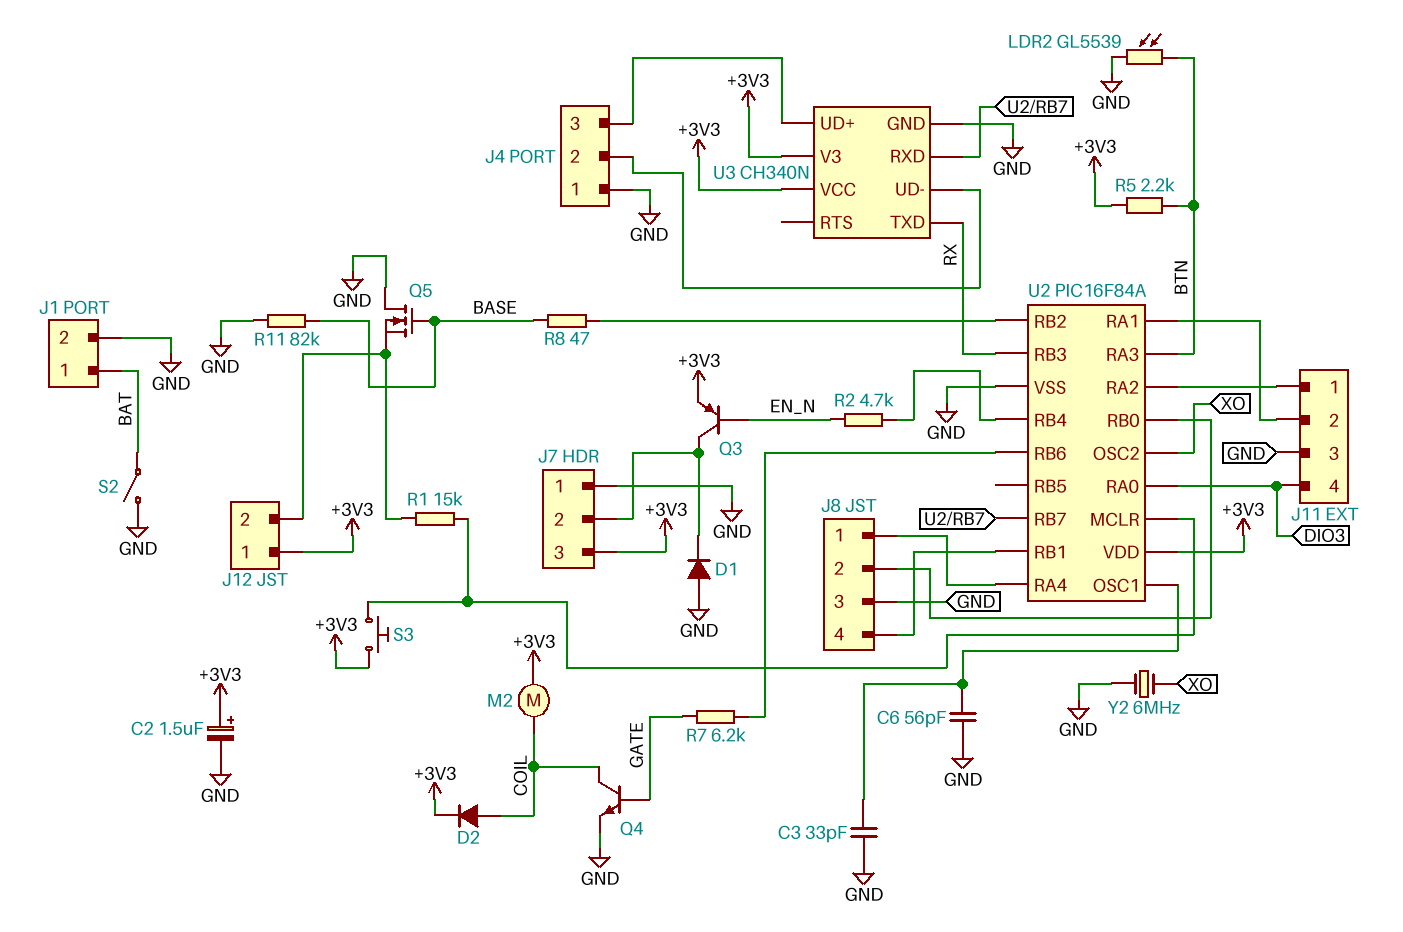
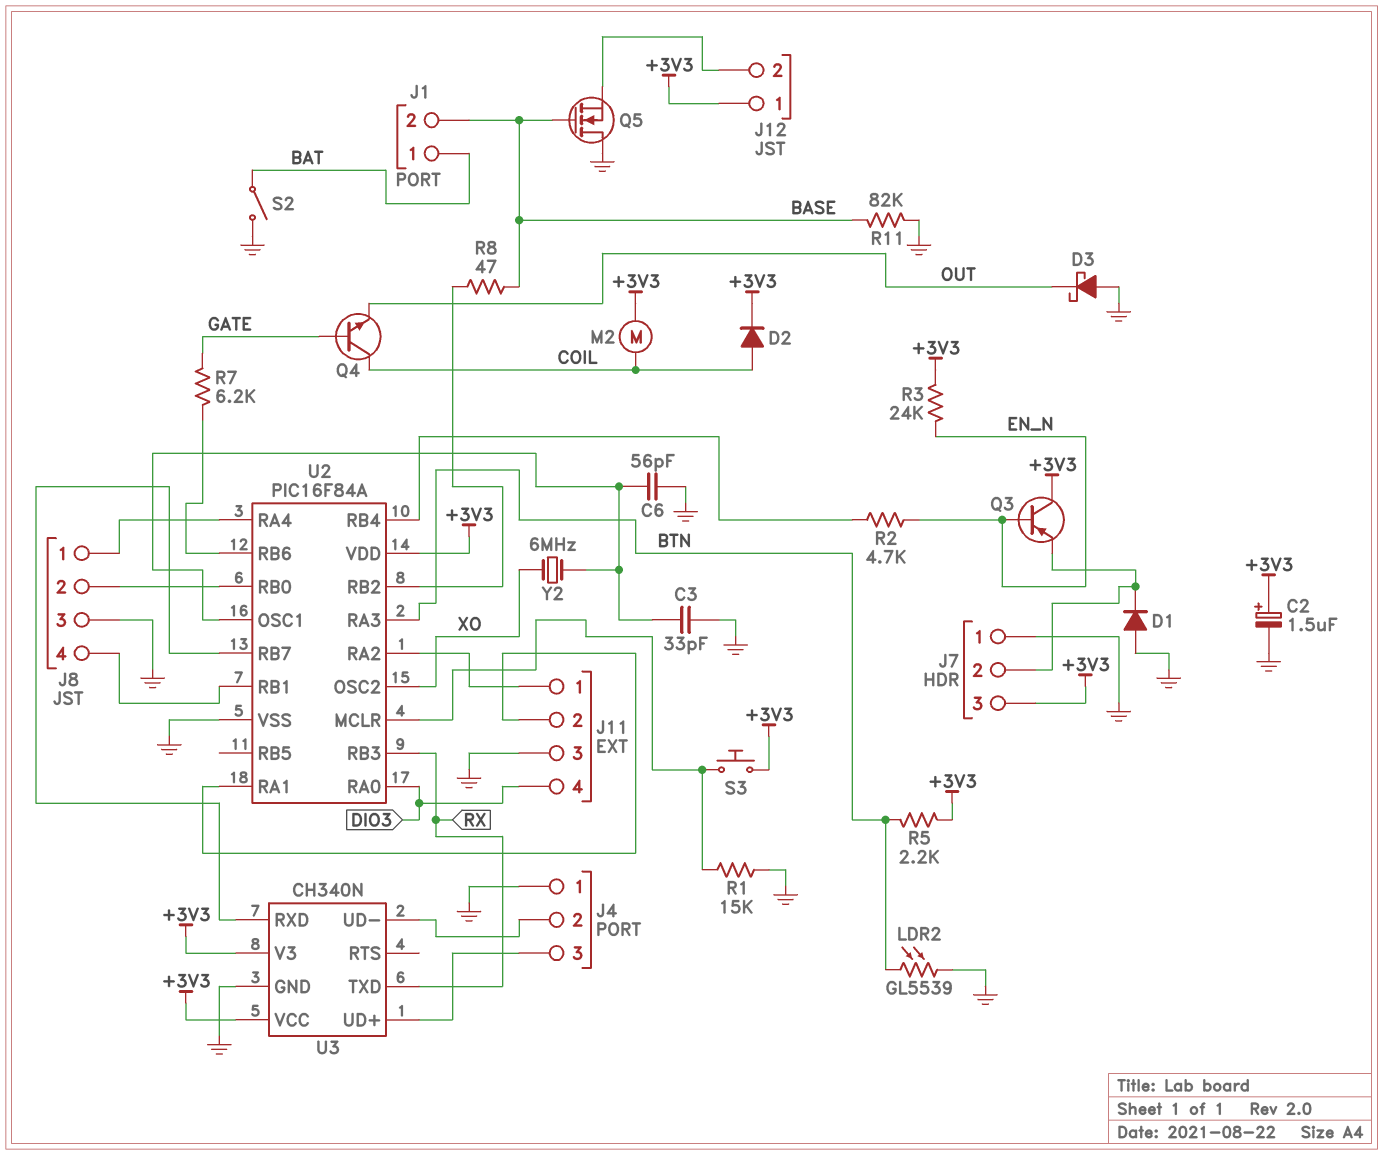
D3: none -> schottky (A GND, K OUT)
J1 pin 2: GND -> BASE
Q3: PNP (B EN_N, C J7/2, E +3V3) -> PNP (B EN_N, C +3V3, E J7/2)
Q4: NPN (B GATE, C COIL, E GND) -> NPN (B GATE, C COIL, E OUT)
R1: 15k (J12/2, U2/MCLR) -> 15k (GND, U2/MCLR)
R3: none -> 24k (+3V3, EN_N)
Y2: 6MHz (GND, XO) -> 6MHz (U2/OSC1, XO)

